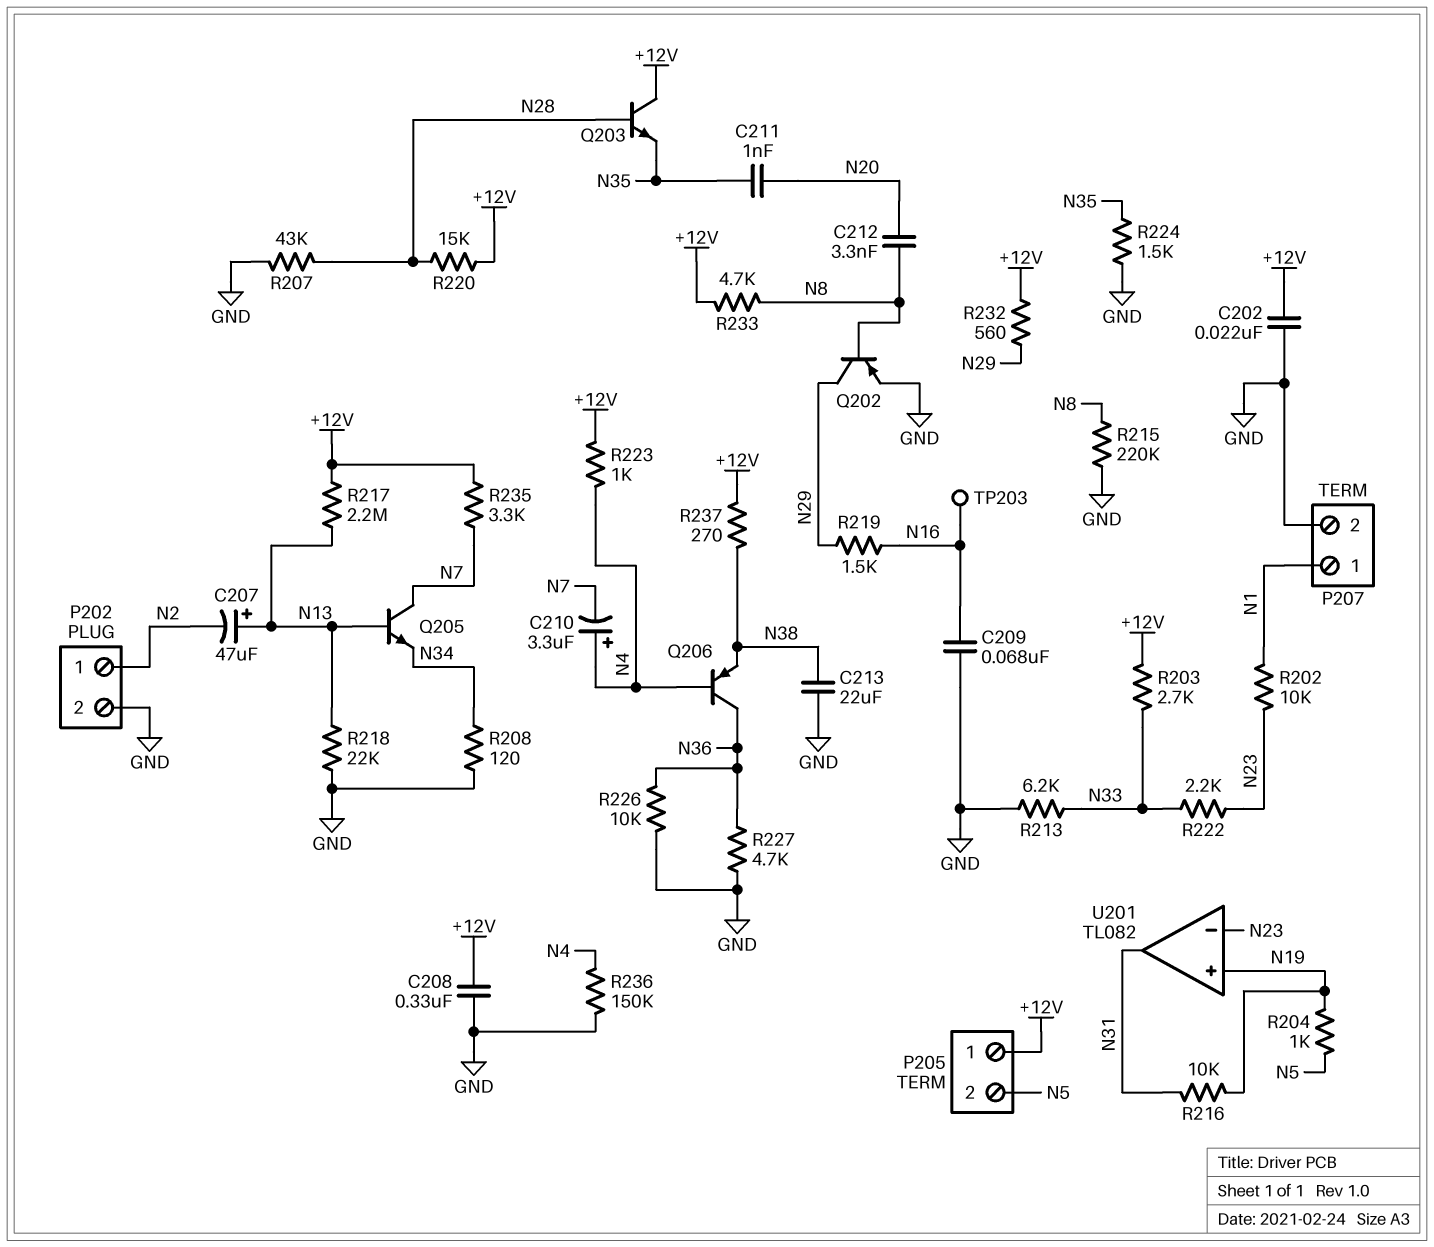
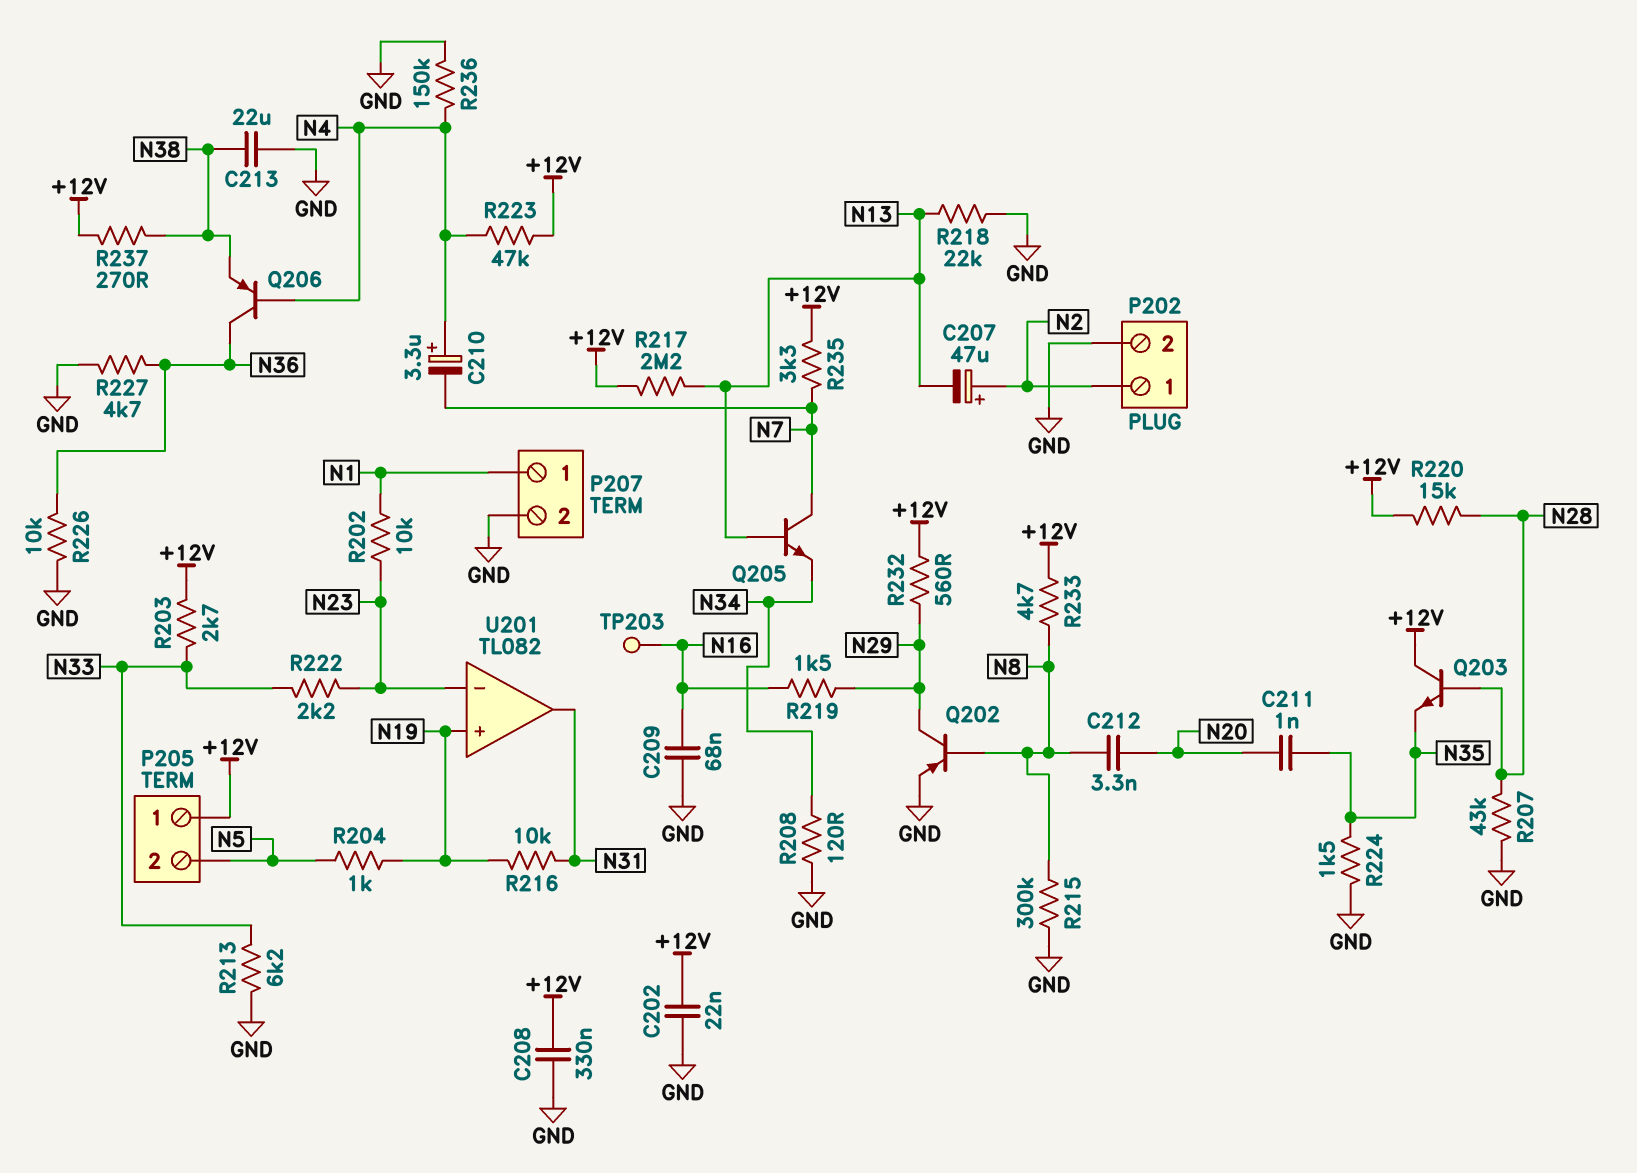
C207: 47uF (plus N13, minus N2) -> 47uF (plus N2, minus N13)
R215: 220k (GND, N8) -> 300k (GND, N8)
R223: 1k (+12V, N4) -> 47k (+12V, N4)

